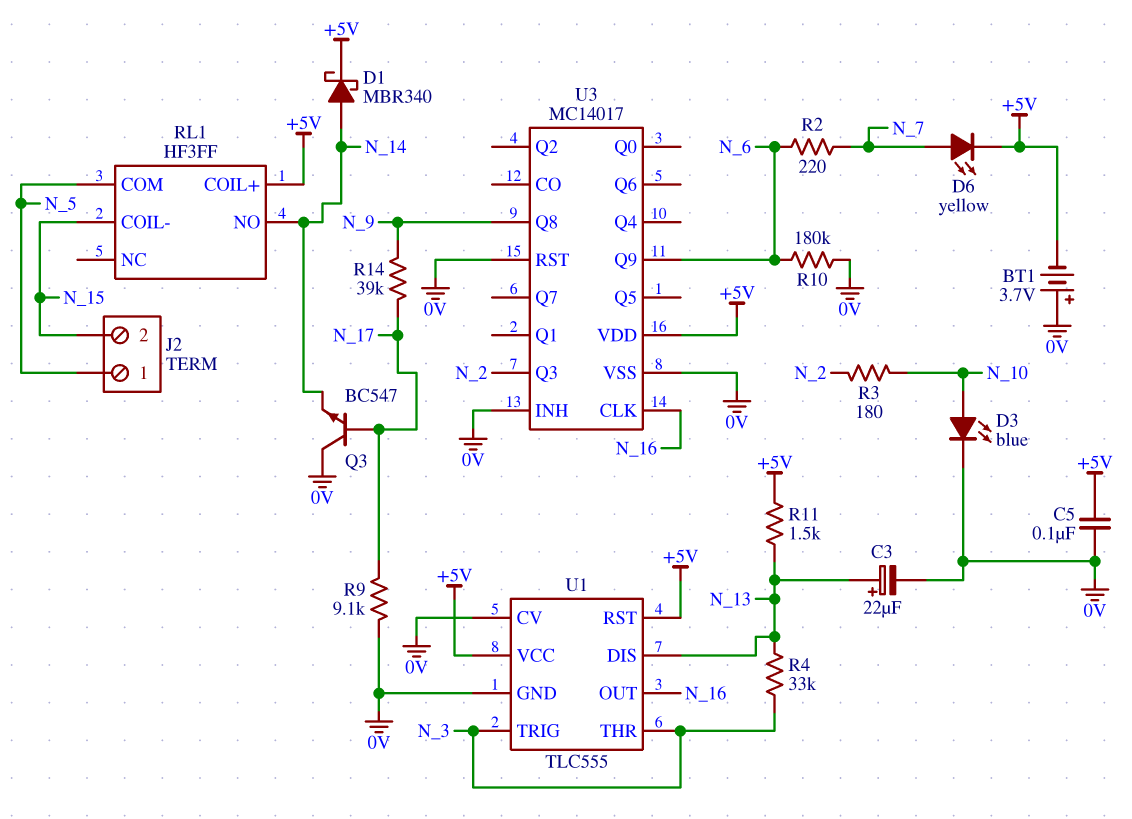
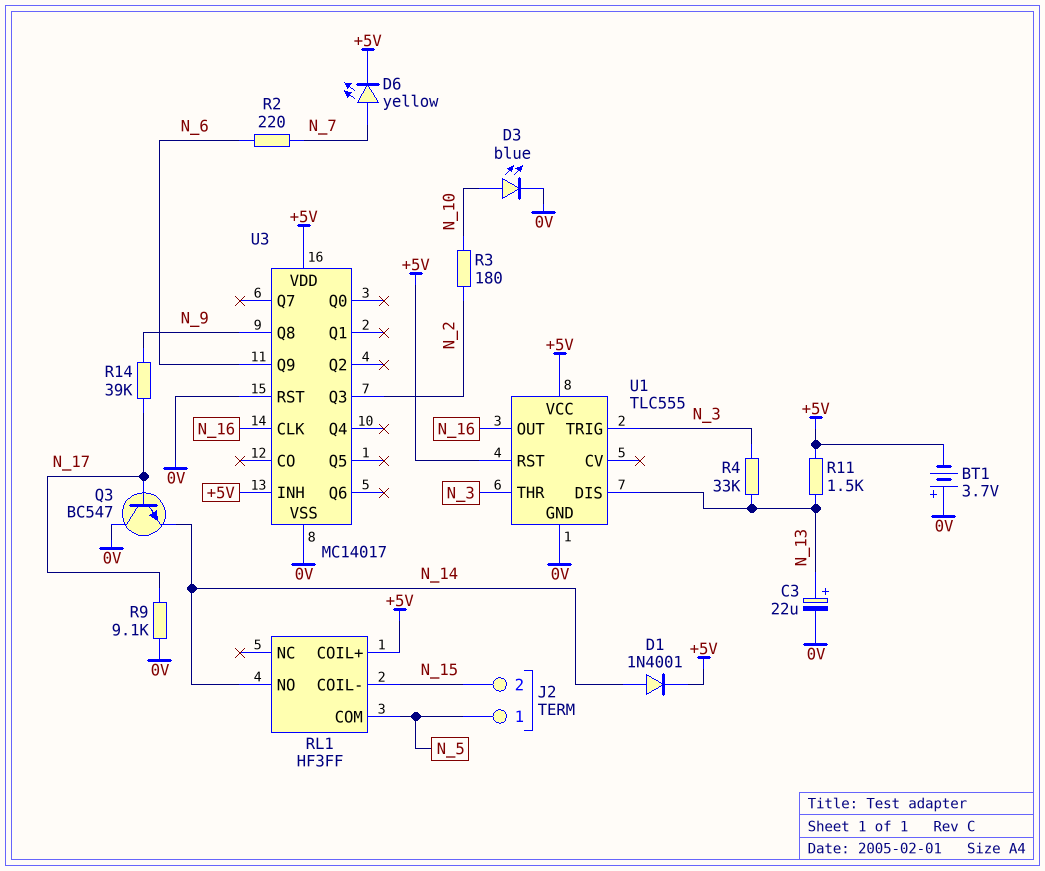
C5: 100nF (+5V, 0V) -> none
D1: schottky MBR340 (A N_14, K +5V) -> diode 1N4001 (A N_14, K +5V)
R10: 180k (0V, N_6) -> none
U1 pin CV: 0V -> none
U3 pin INH: 0V -> +5V

